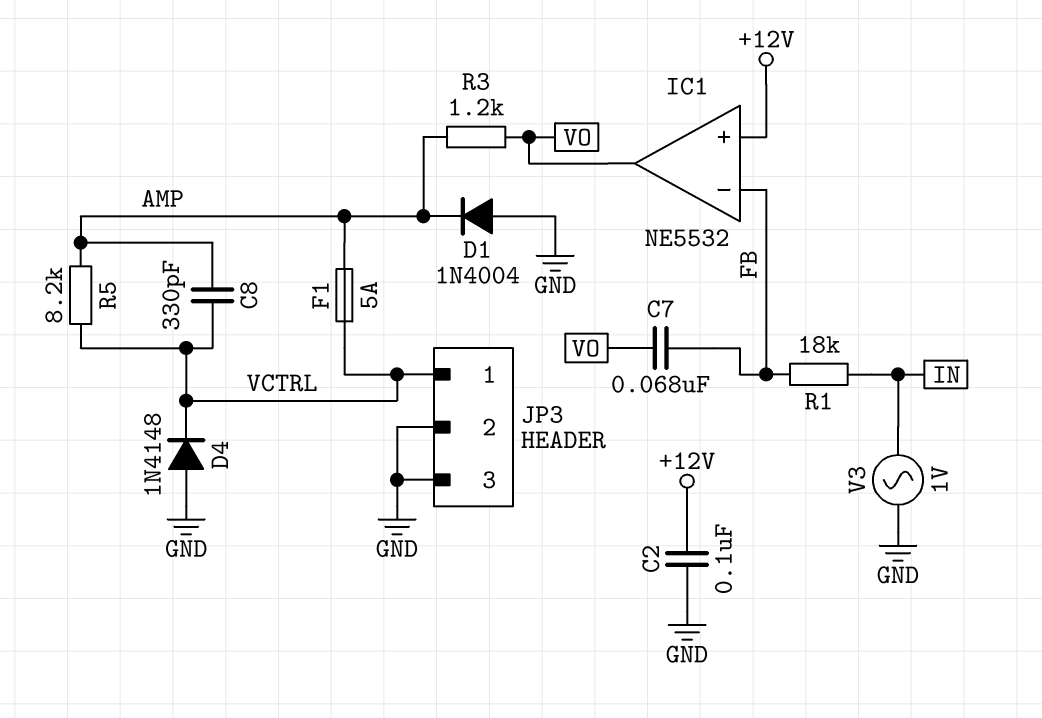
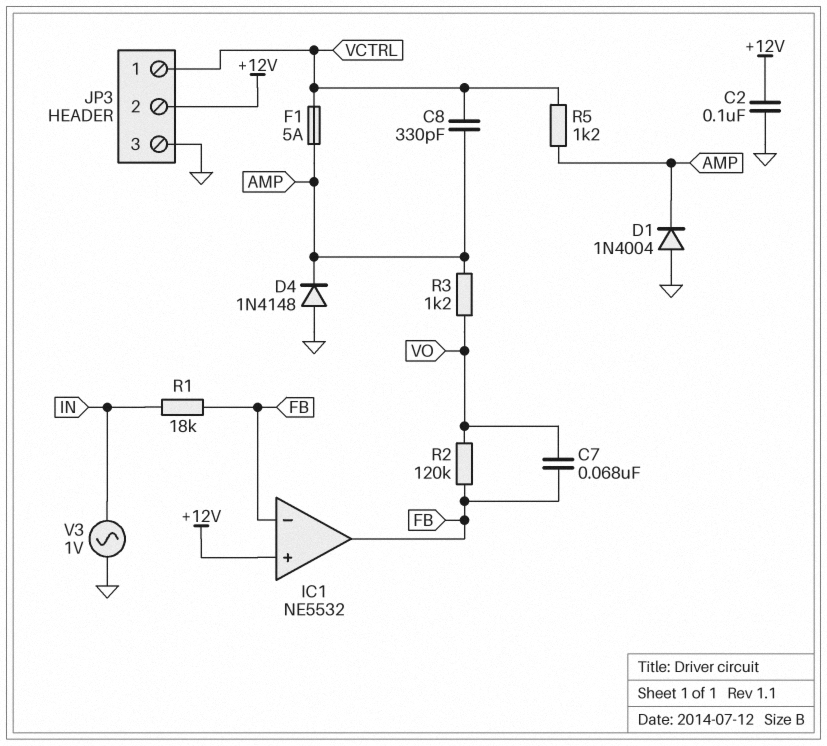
D4: diode 1N4148 (A GND, K VCTRL) -> diode 1N4148 (A GND, K AMP)
IC1 pin out: VO -> FB
JP3 pin 2: GND -> +12V
R2: none -> 120k (FB, VO)
R5: 8.2k (AMP, VCTRL) -> 1.2k (AMP, VCTRL)

